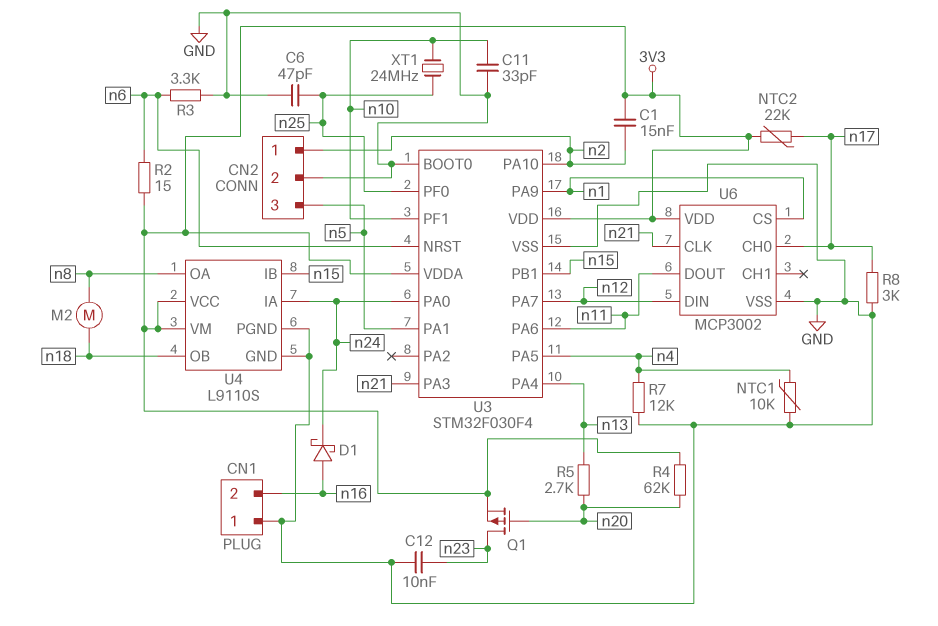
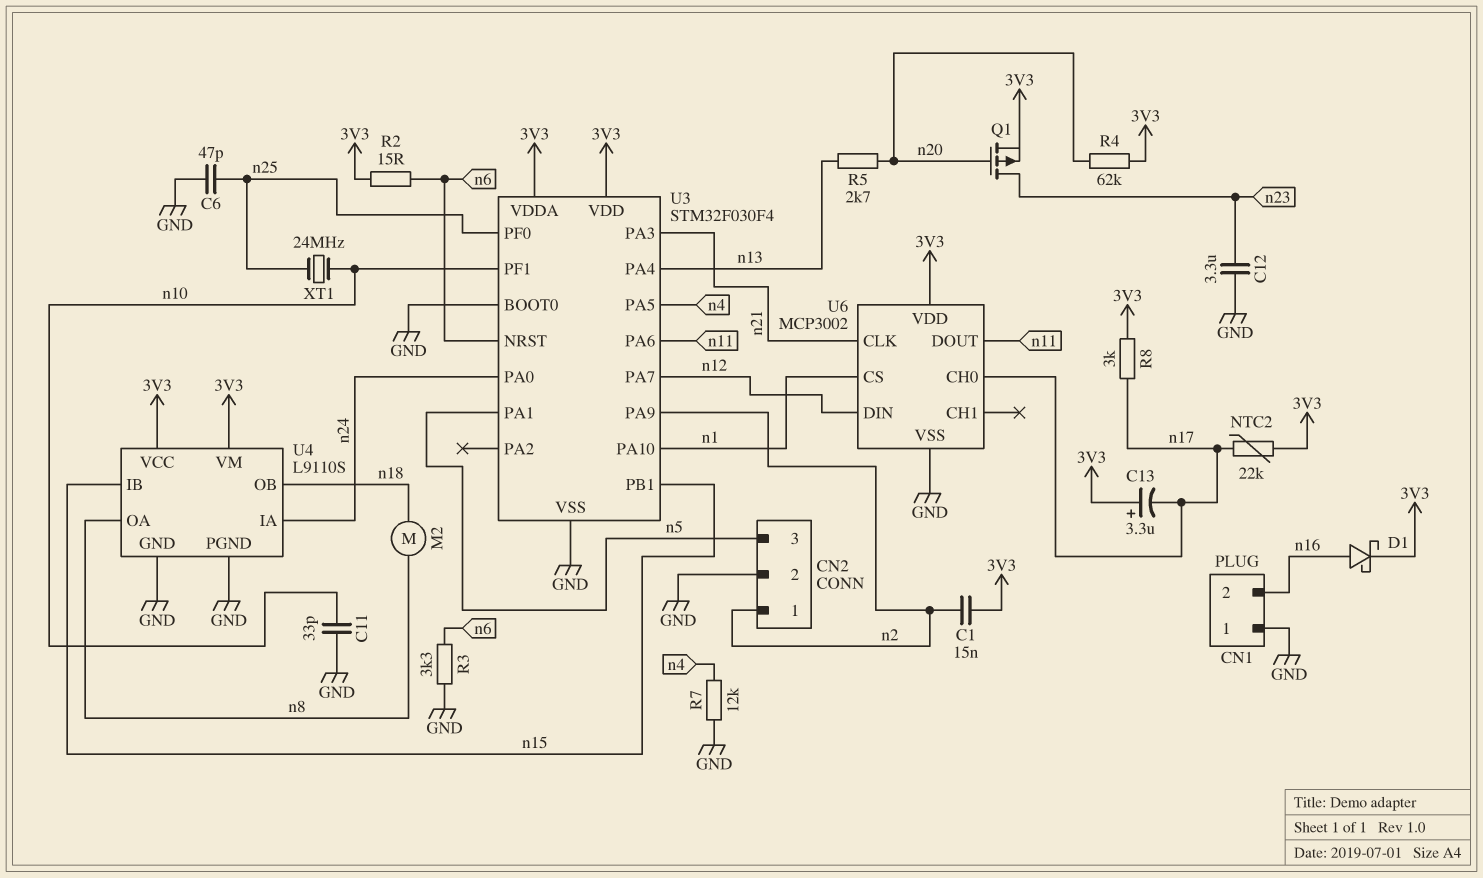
C12: 10nF (GND, n23) -> 3.3uF (GND, n23)
C13: none -> 3.3uF (plus 3V3, minus n17)
D1: schottky (A n16, K n24) -> schottky (A n16, K 3V3)
NTC1: 10k (GND, n4) -> none
R8: 3k (GND, n17) -> 3k (3V3, n17)
U3 pin PA9: n1 -> n2
U3 pin PA10: n2 -> n1

